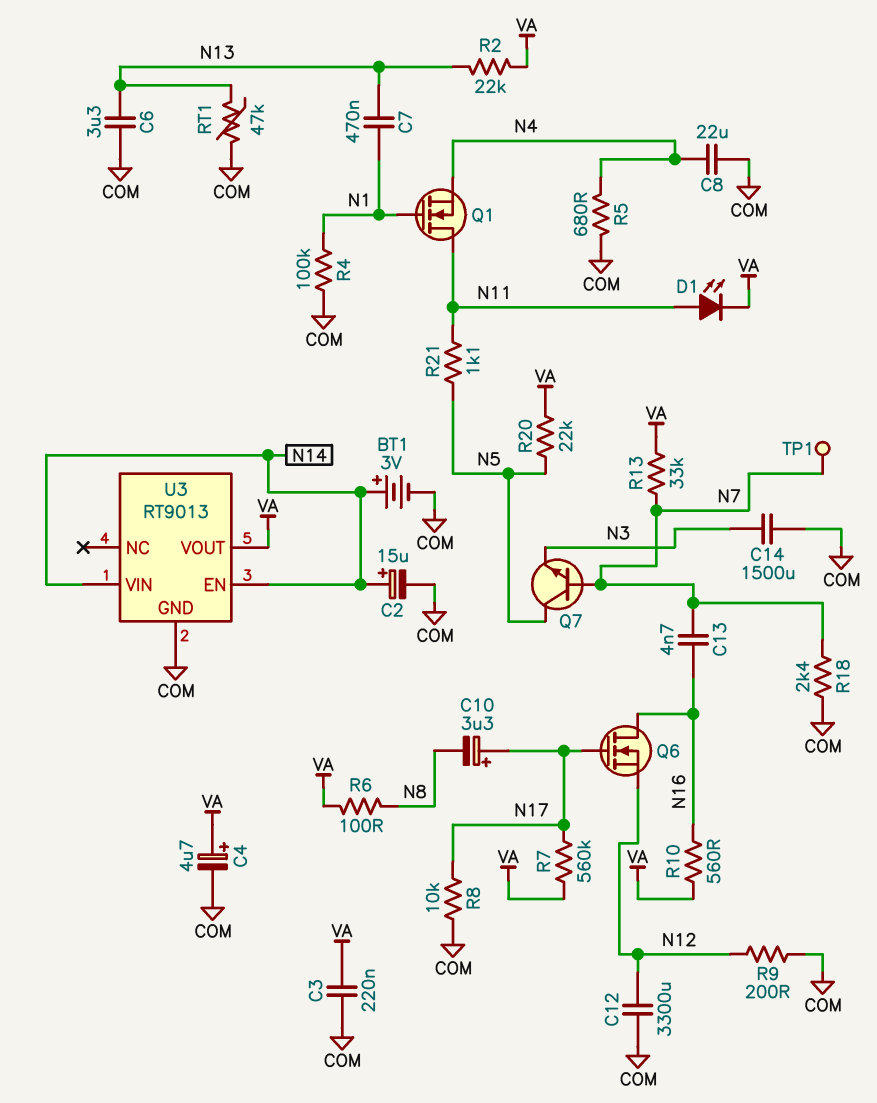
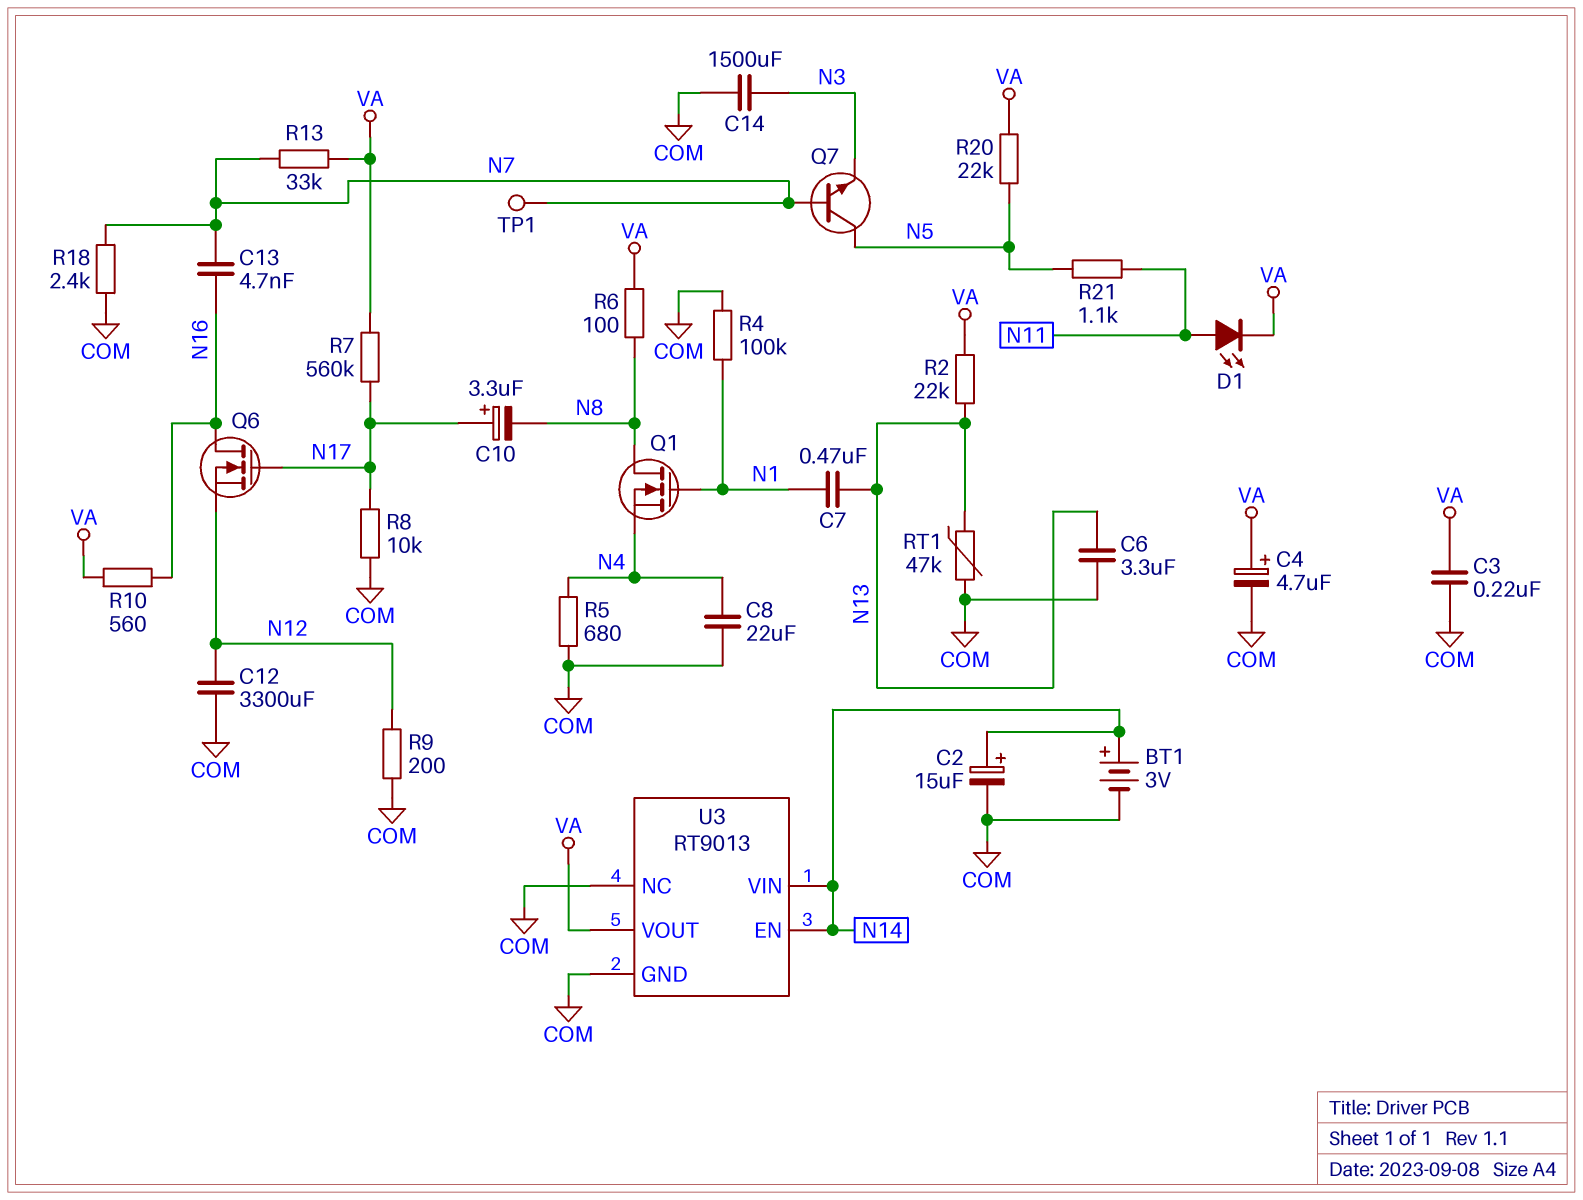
Q1: NMOS (G N1, D N11, S N4) -> NMOS (G N1, D N8, S N4)
U3 pin NC: none -> COM

